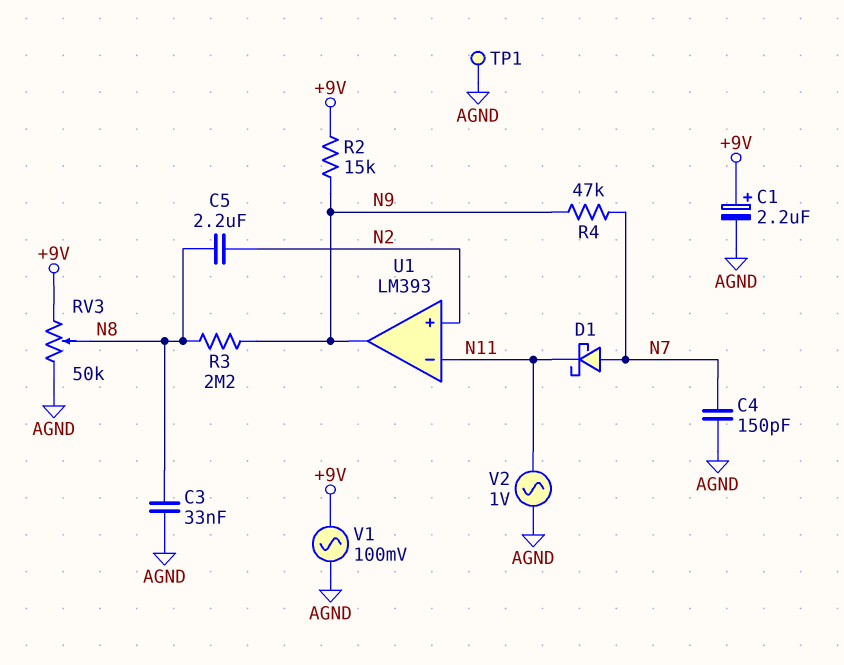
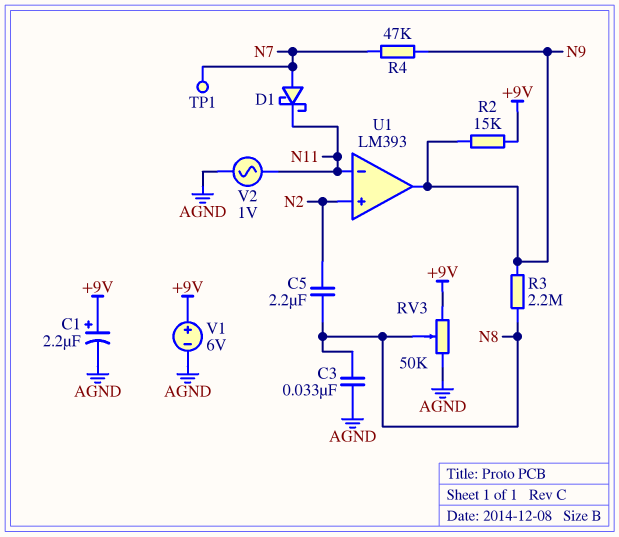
C4: 150pF (AGND, N7) -> none
TP1: test point (AGND) -> test point (N7)
V1: AC 100mV (+9V, AGND) -> 6V (plus +9V, minus AGND)

